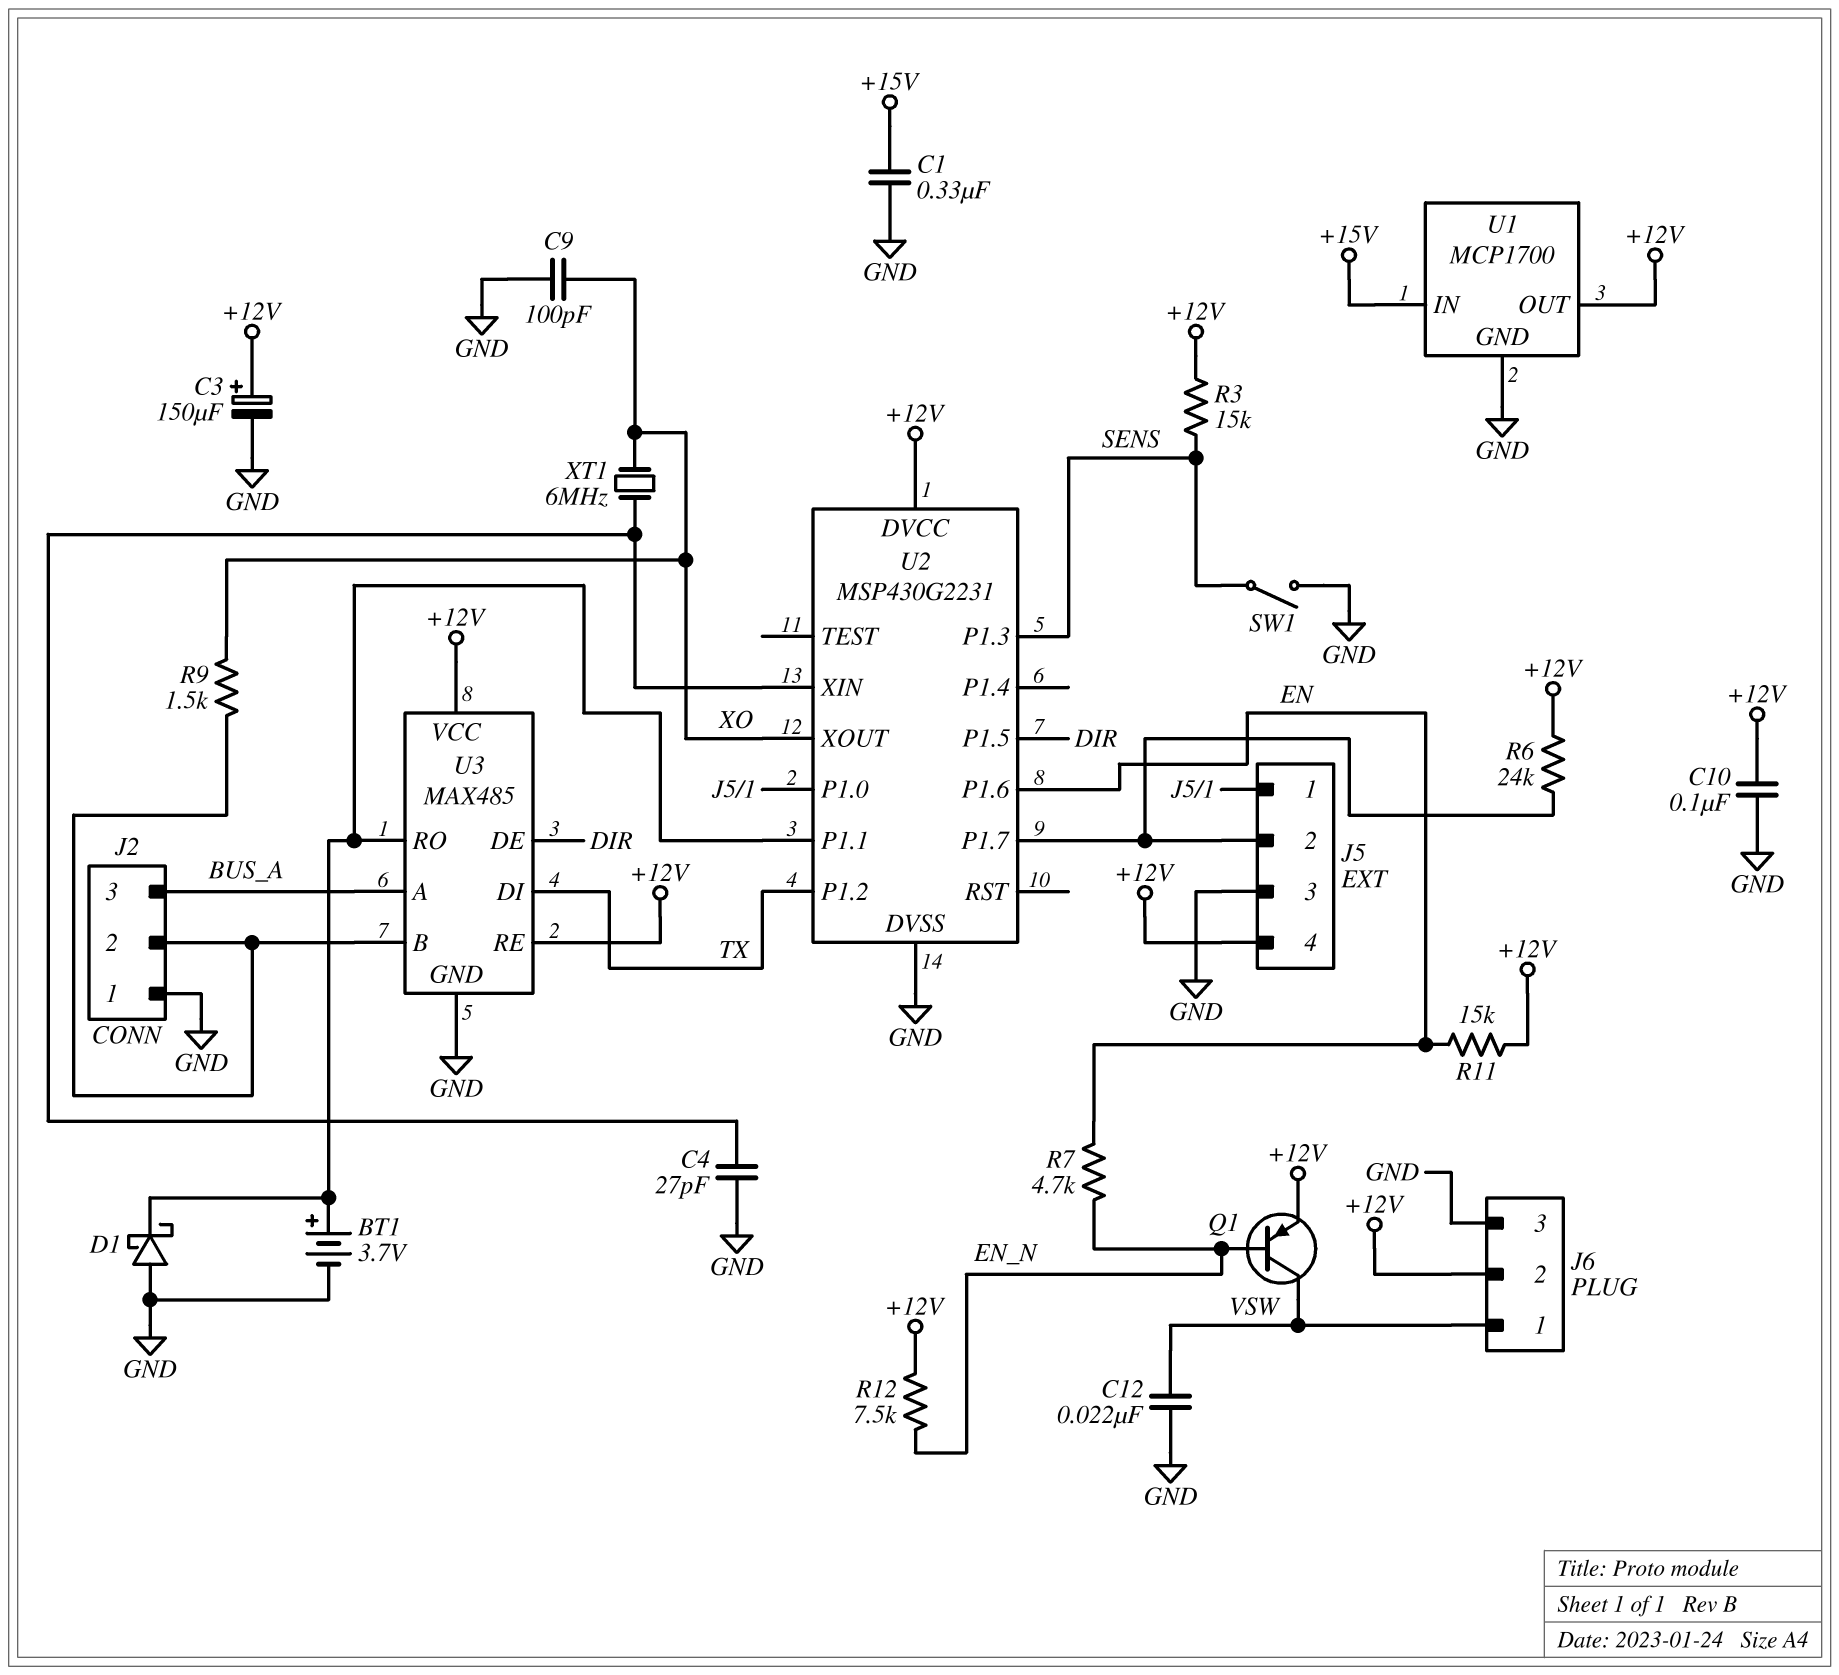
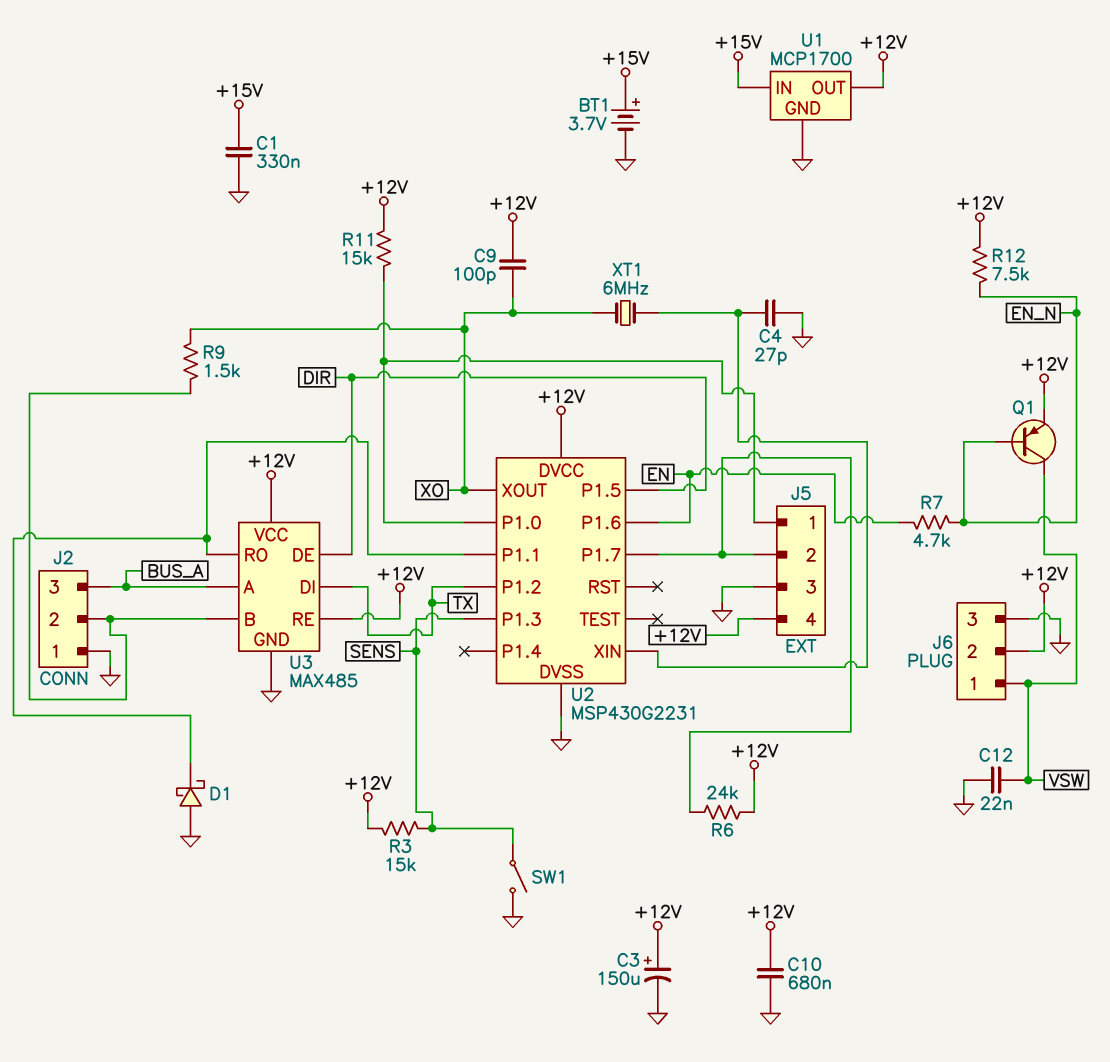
BT1: 3.7V (plus U2/P1.1, minus GND) -> 3.7V (plus +15V, minus GND)
C9: 100pF (GND, XO) -> 100pF (+12V, XO)
C10: 100nF (+12V, GND) -> 680nF (+12V, GND)
R11: 15k (+12V, EN) -> 15k (+12V, J5/1)

